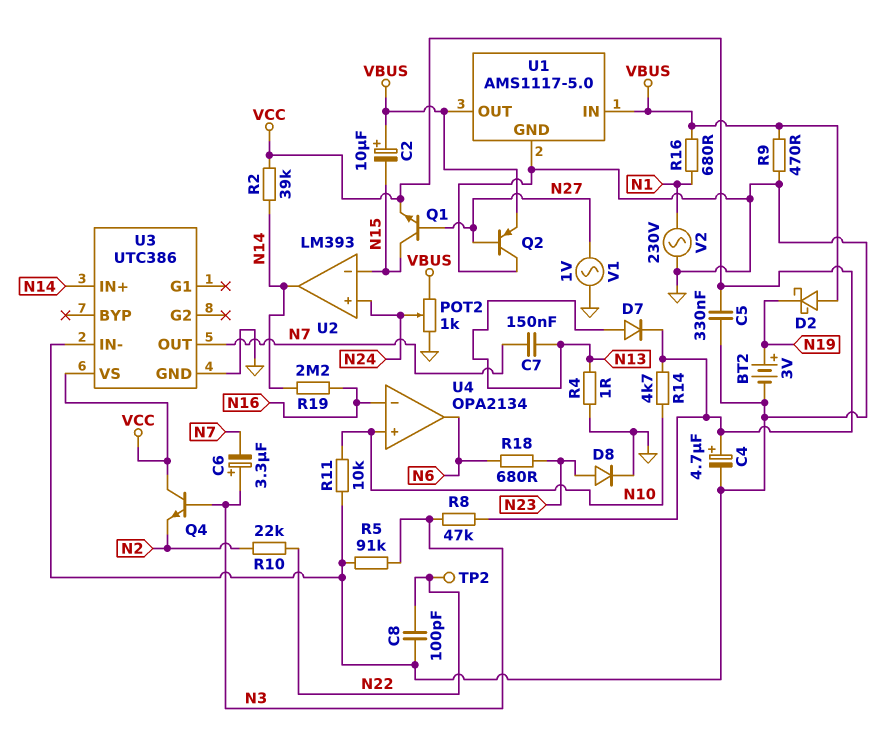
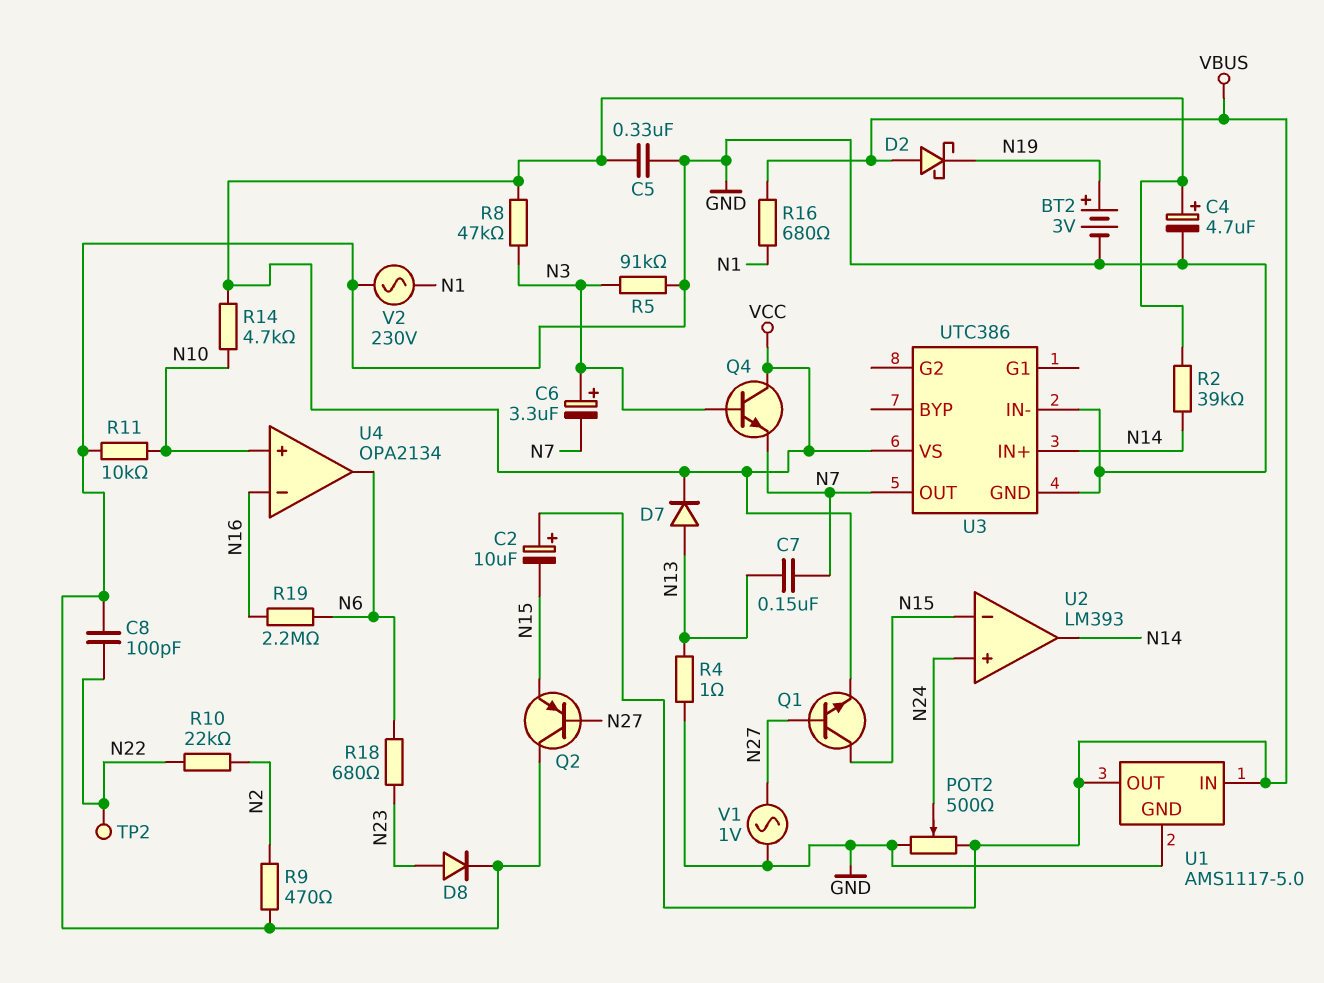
POT2: 1k (GND, VBUS, wiper N24) -> 500 (GND, VBUS, wiper N24)
Q2: PNP (B N27, C GND, E VBUS) -> PNP (B N27, C GND, E N15)
Q4: NPN (B N3, C VCC, E N2) -> NPN (B N3, C VCC, E N7)
R9: 470 (GND, VBUS) -> 470 (GND, N2)
R19: 2.2M (N14, N16) -> 2.2M (N6, N16)

